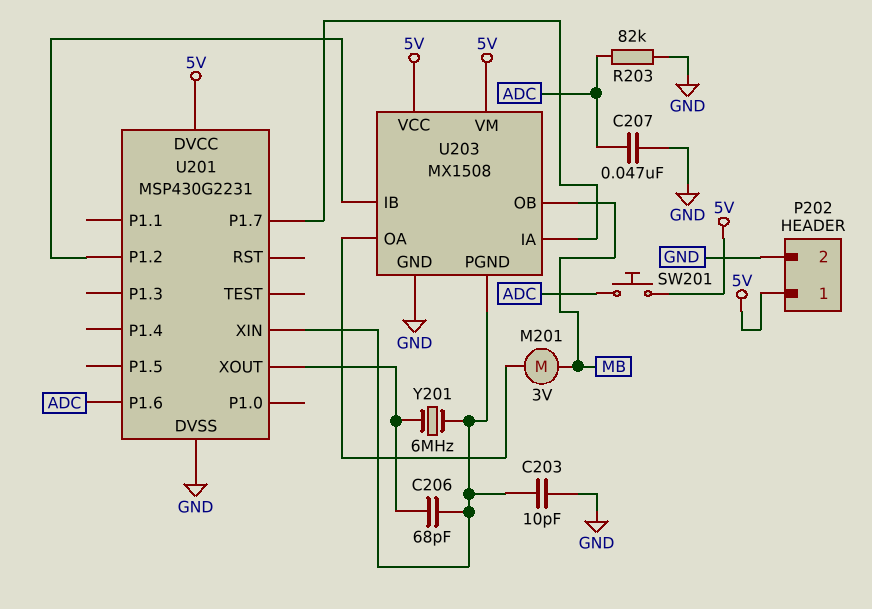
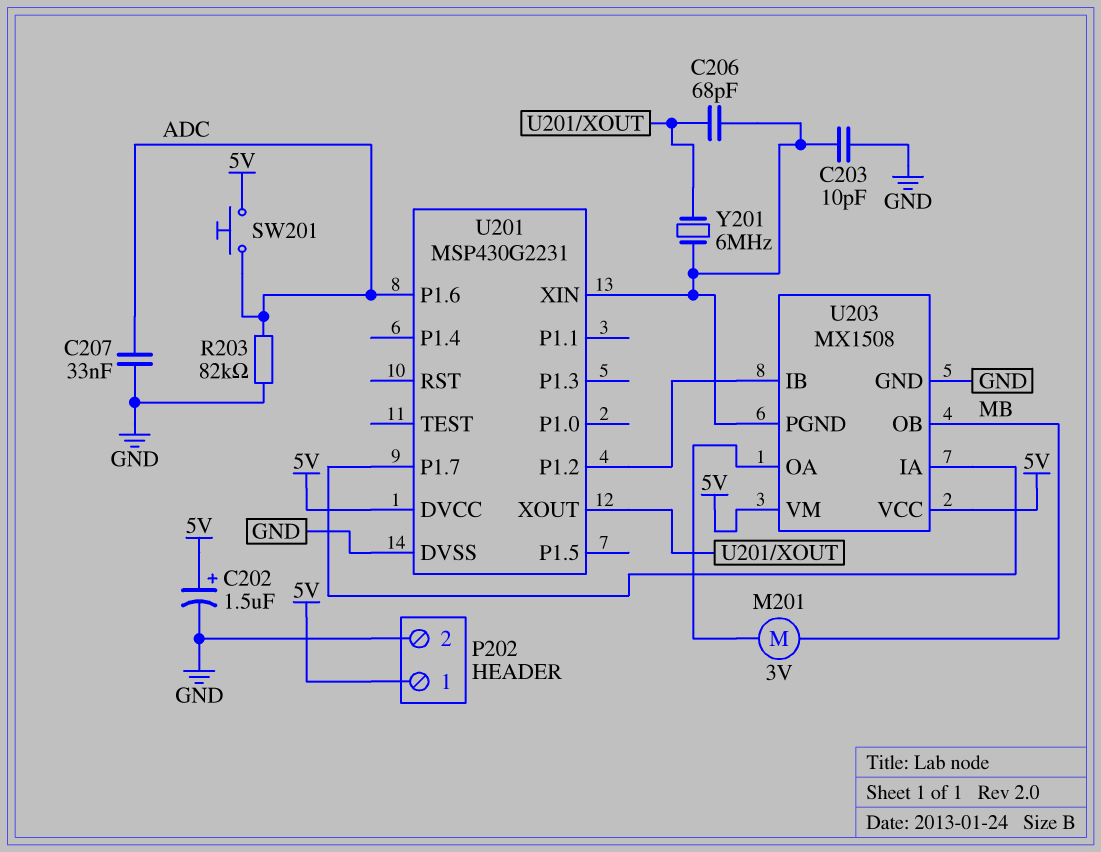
C202: none -> 1.5uF (plus 5V, minus GND)
C207: 47nF (ADC, GND) -> 33nF (ADC, GND)

